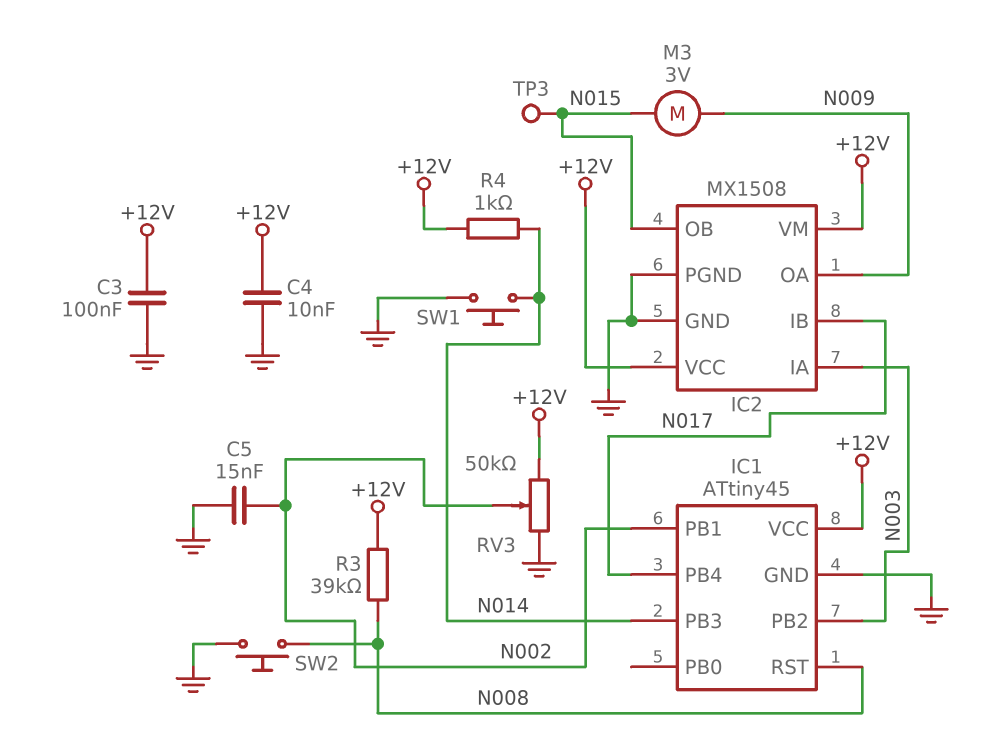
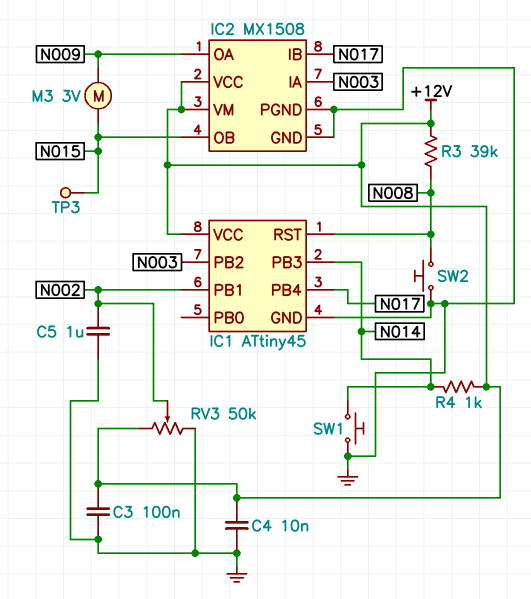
C5: 15nF (GND, N002) -> 1uF (GND, N002)

